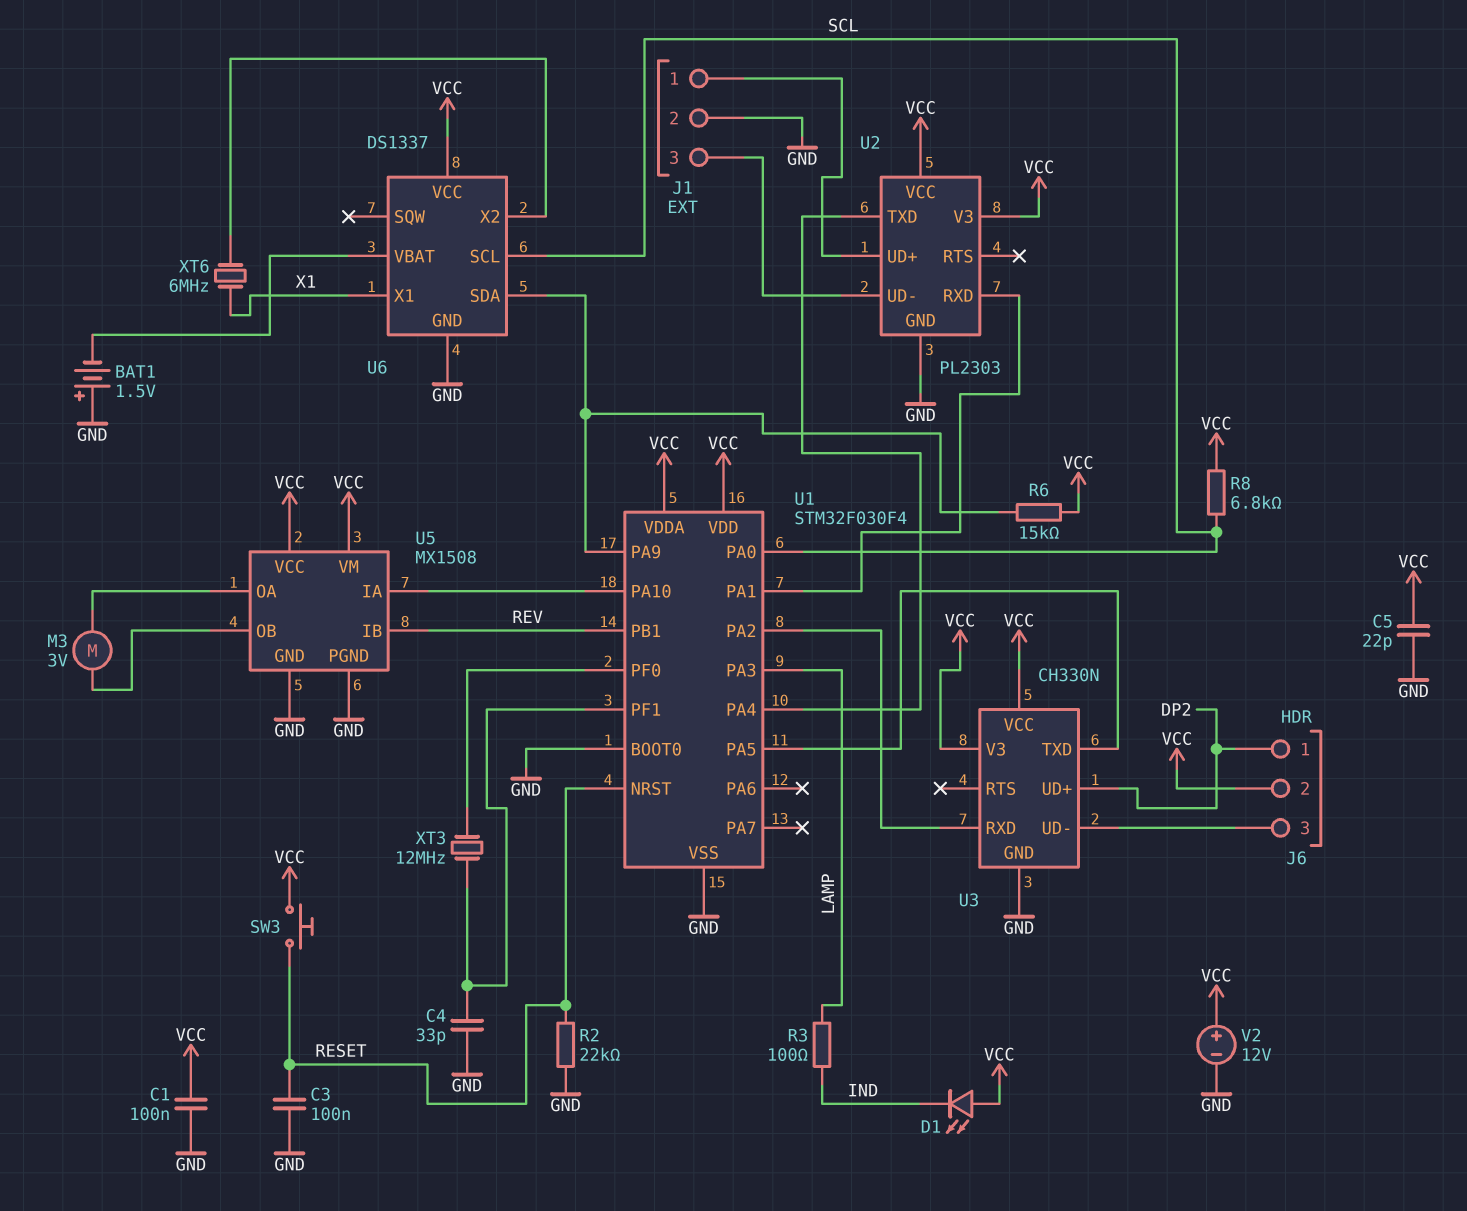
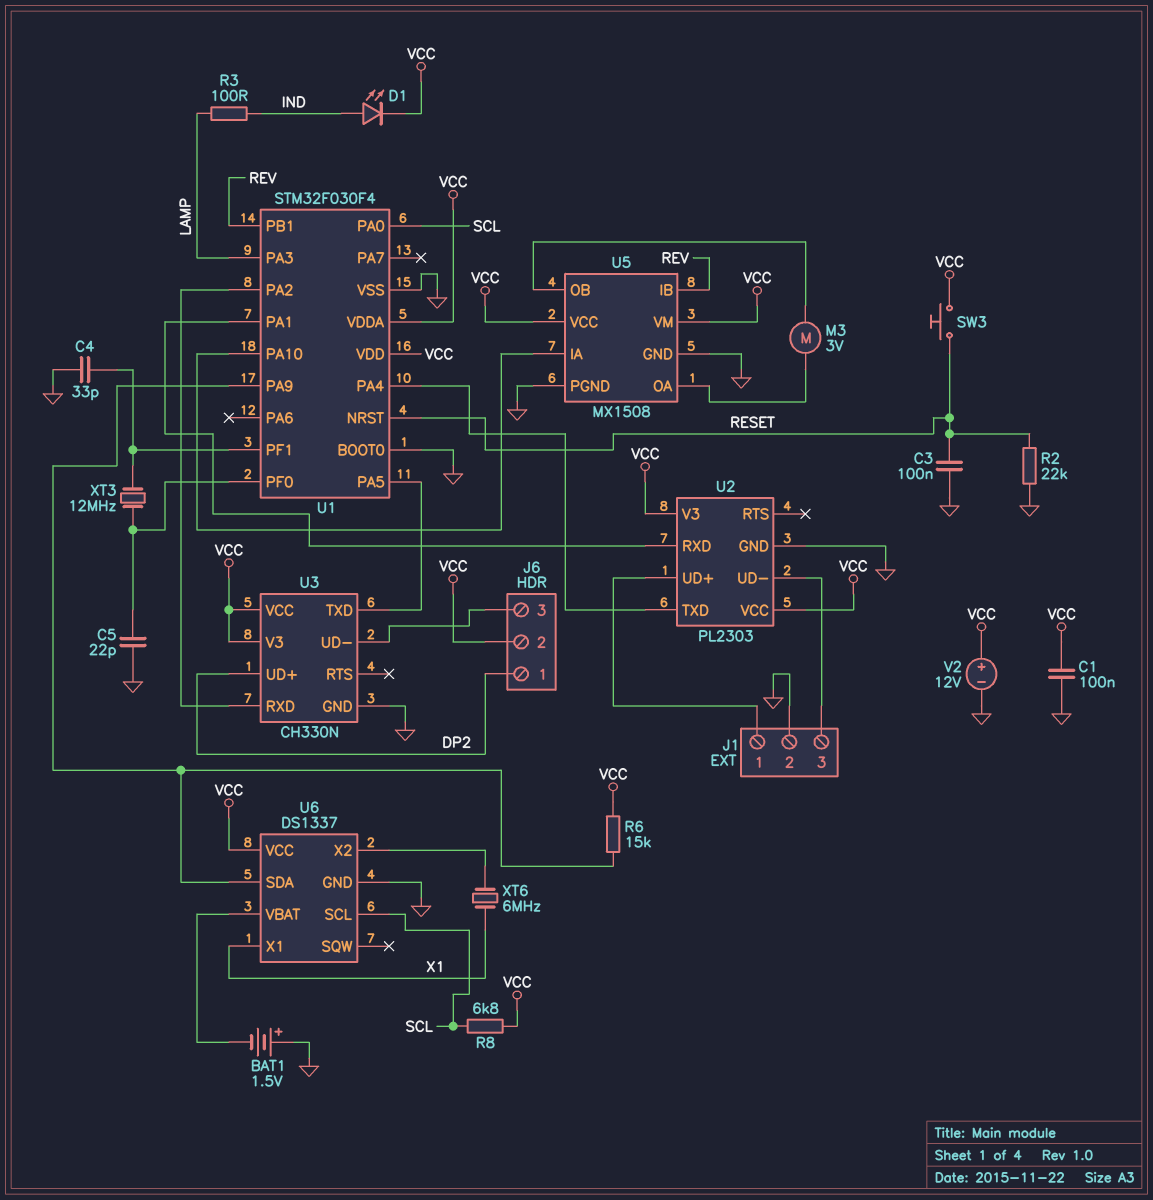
C5: 22pF (GND, VCC) -> 22pF (GND, U1/PF0)
D1: LED (A VCC, K IND) -> LED (A IND, K VCC)

